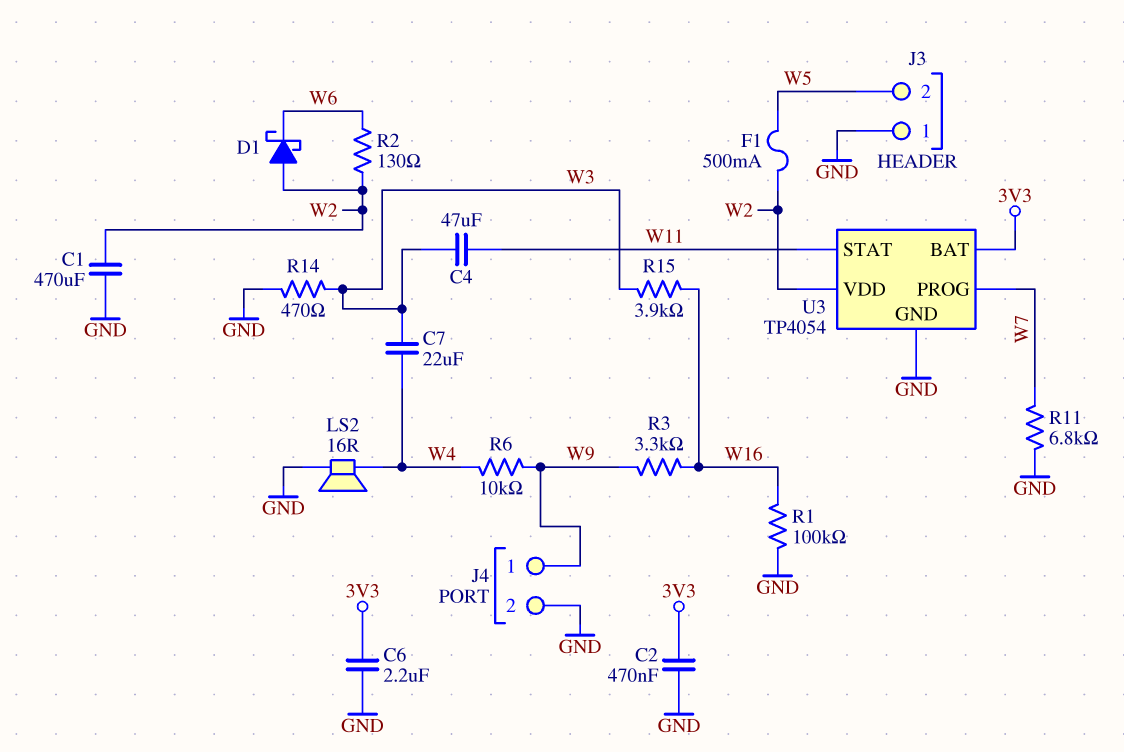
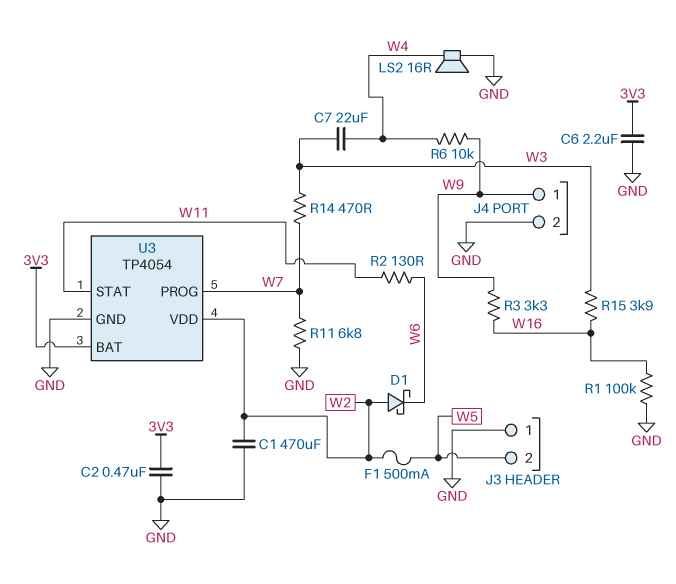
C4: 47uF (W3, W11) -> none
R2: 130 (W2, W6) -> 130 (W6, W11)
R14: 470 (GND, W3) -> 470 (W3, W7)

